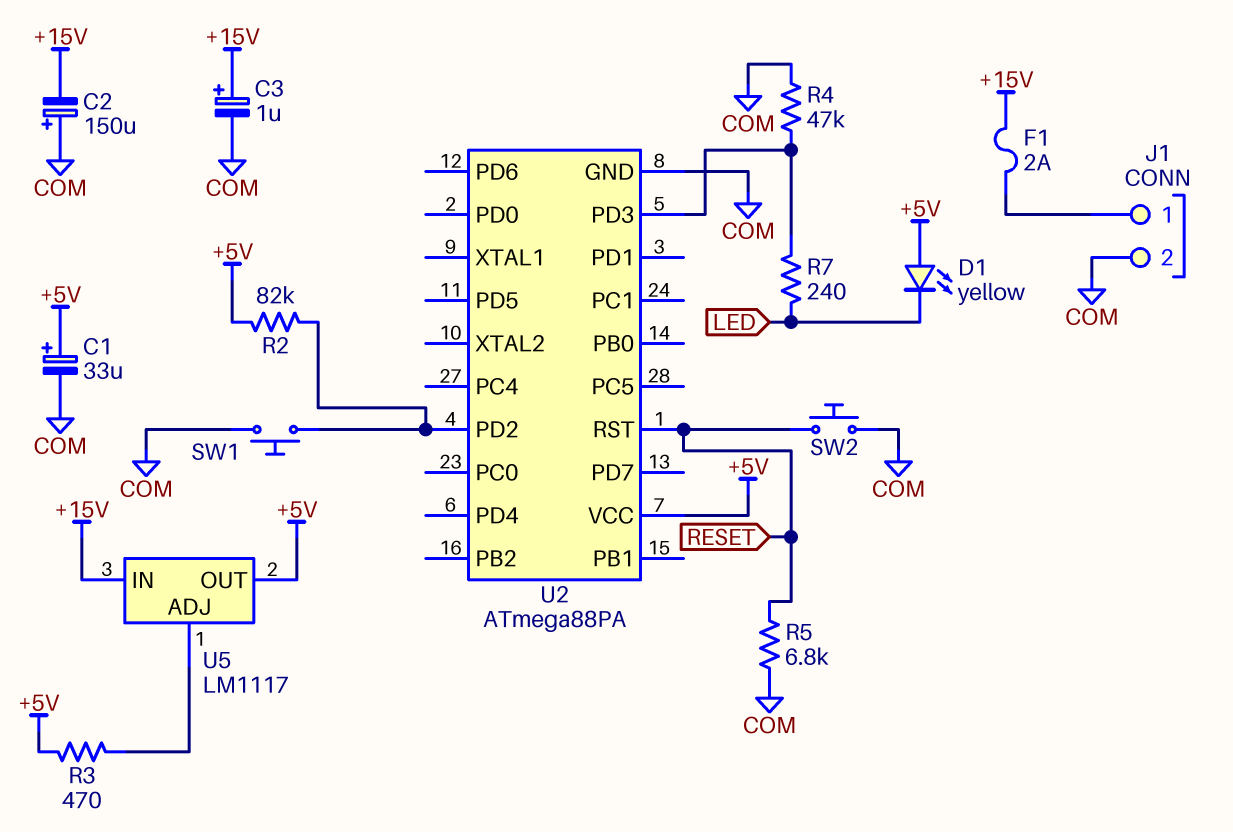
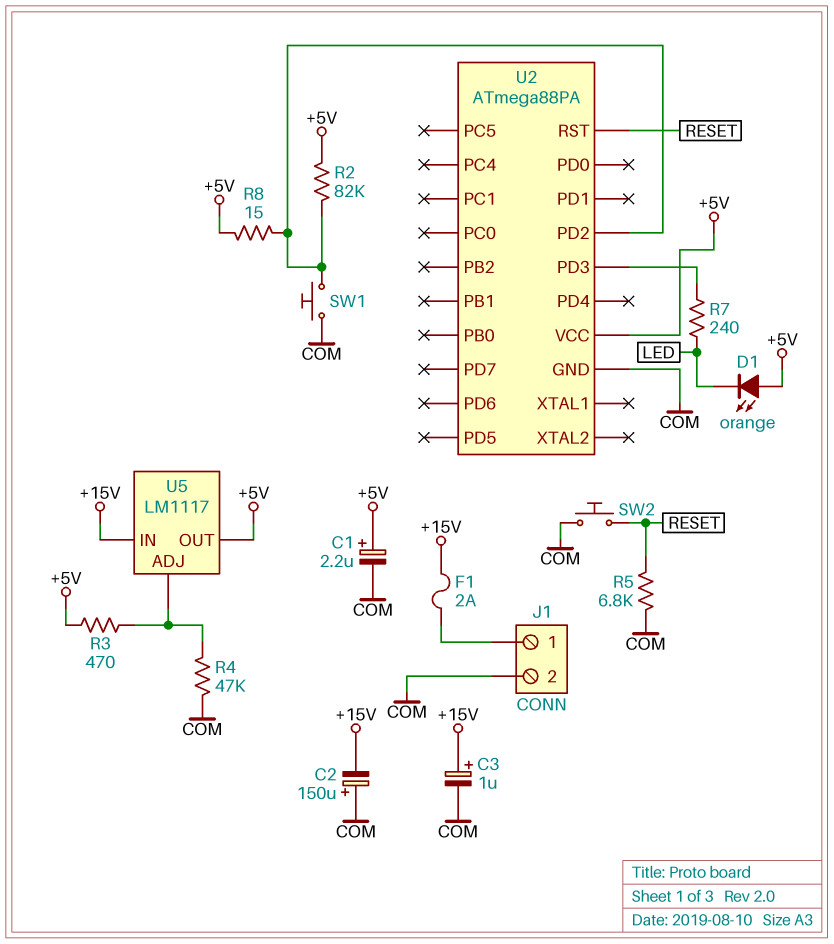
C1: 33uF (plus +5V, minus COM) -> 2.2uF (plus +5V, minus COM)
D1: LED yellow (A +5V, K LED) -> LED orange (A +5V, K LED)
R4: 47k (COM, U2/PD3) -> 47k (COM, U5/ADJ)
R8: none -> 15 (+5V, U2/PD2)

